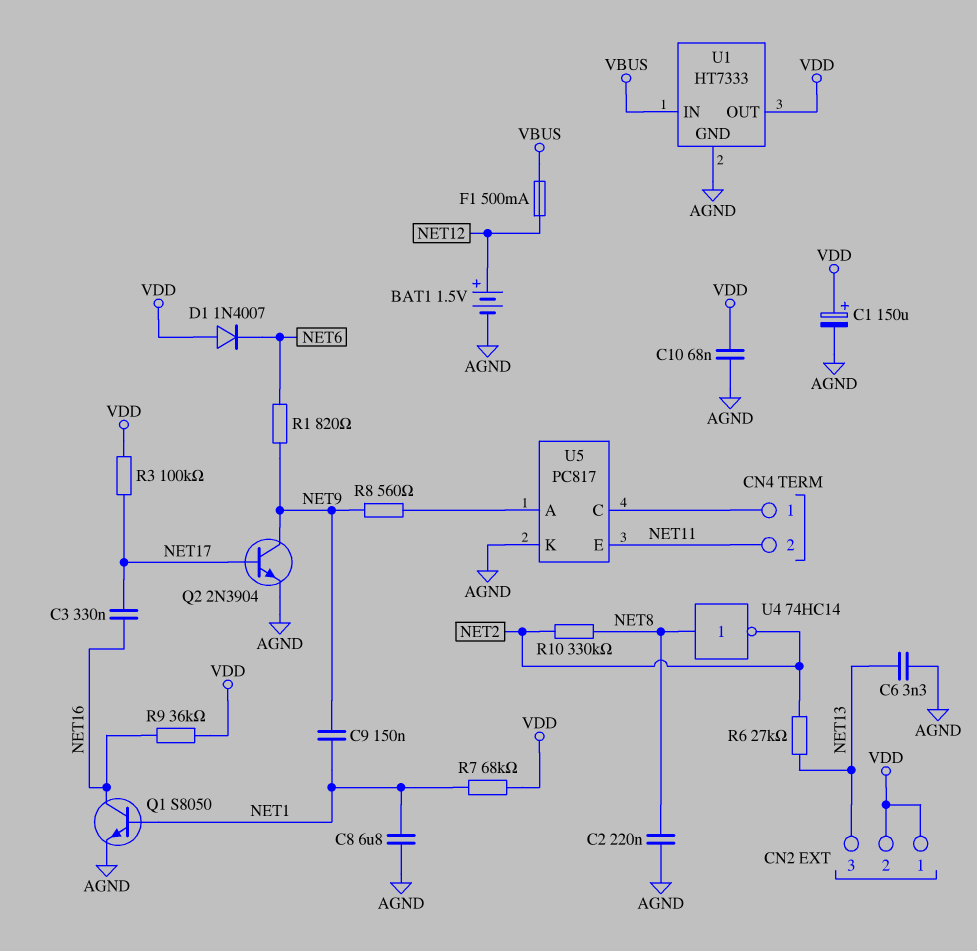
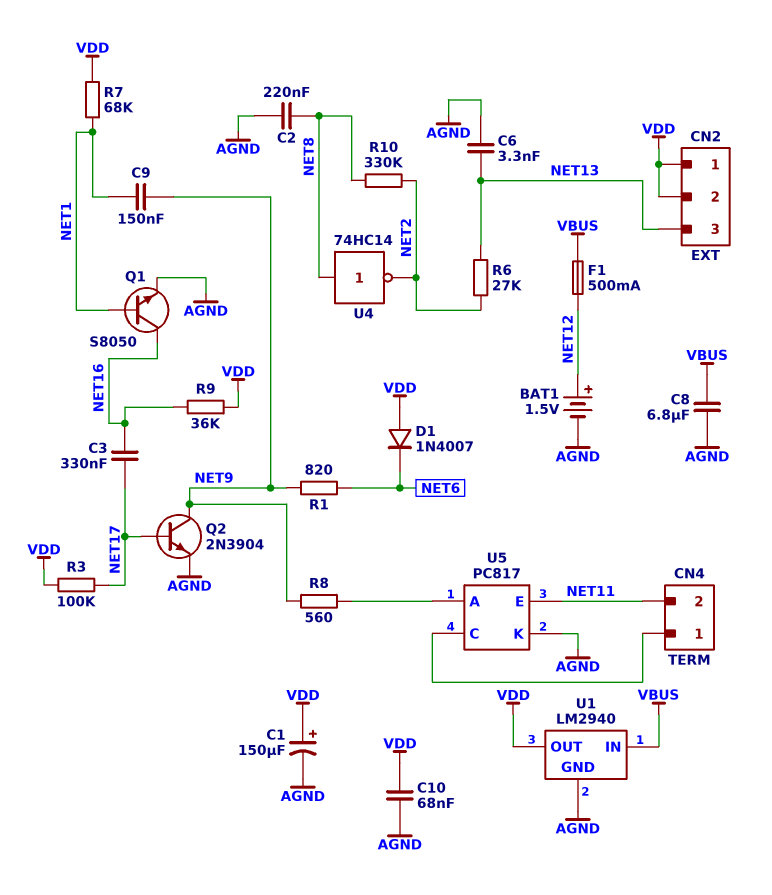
C8: 6.8uF (AGND, NET1) -> 6.8uF (AGND, VBUS)
U1: HT7333 -> LM2940

